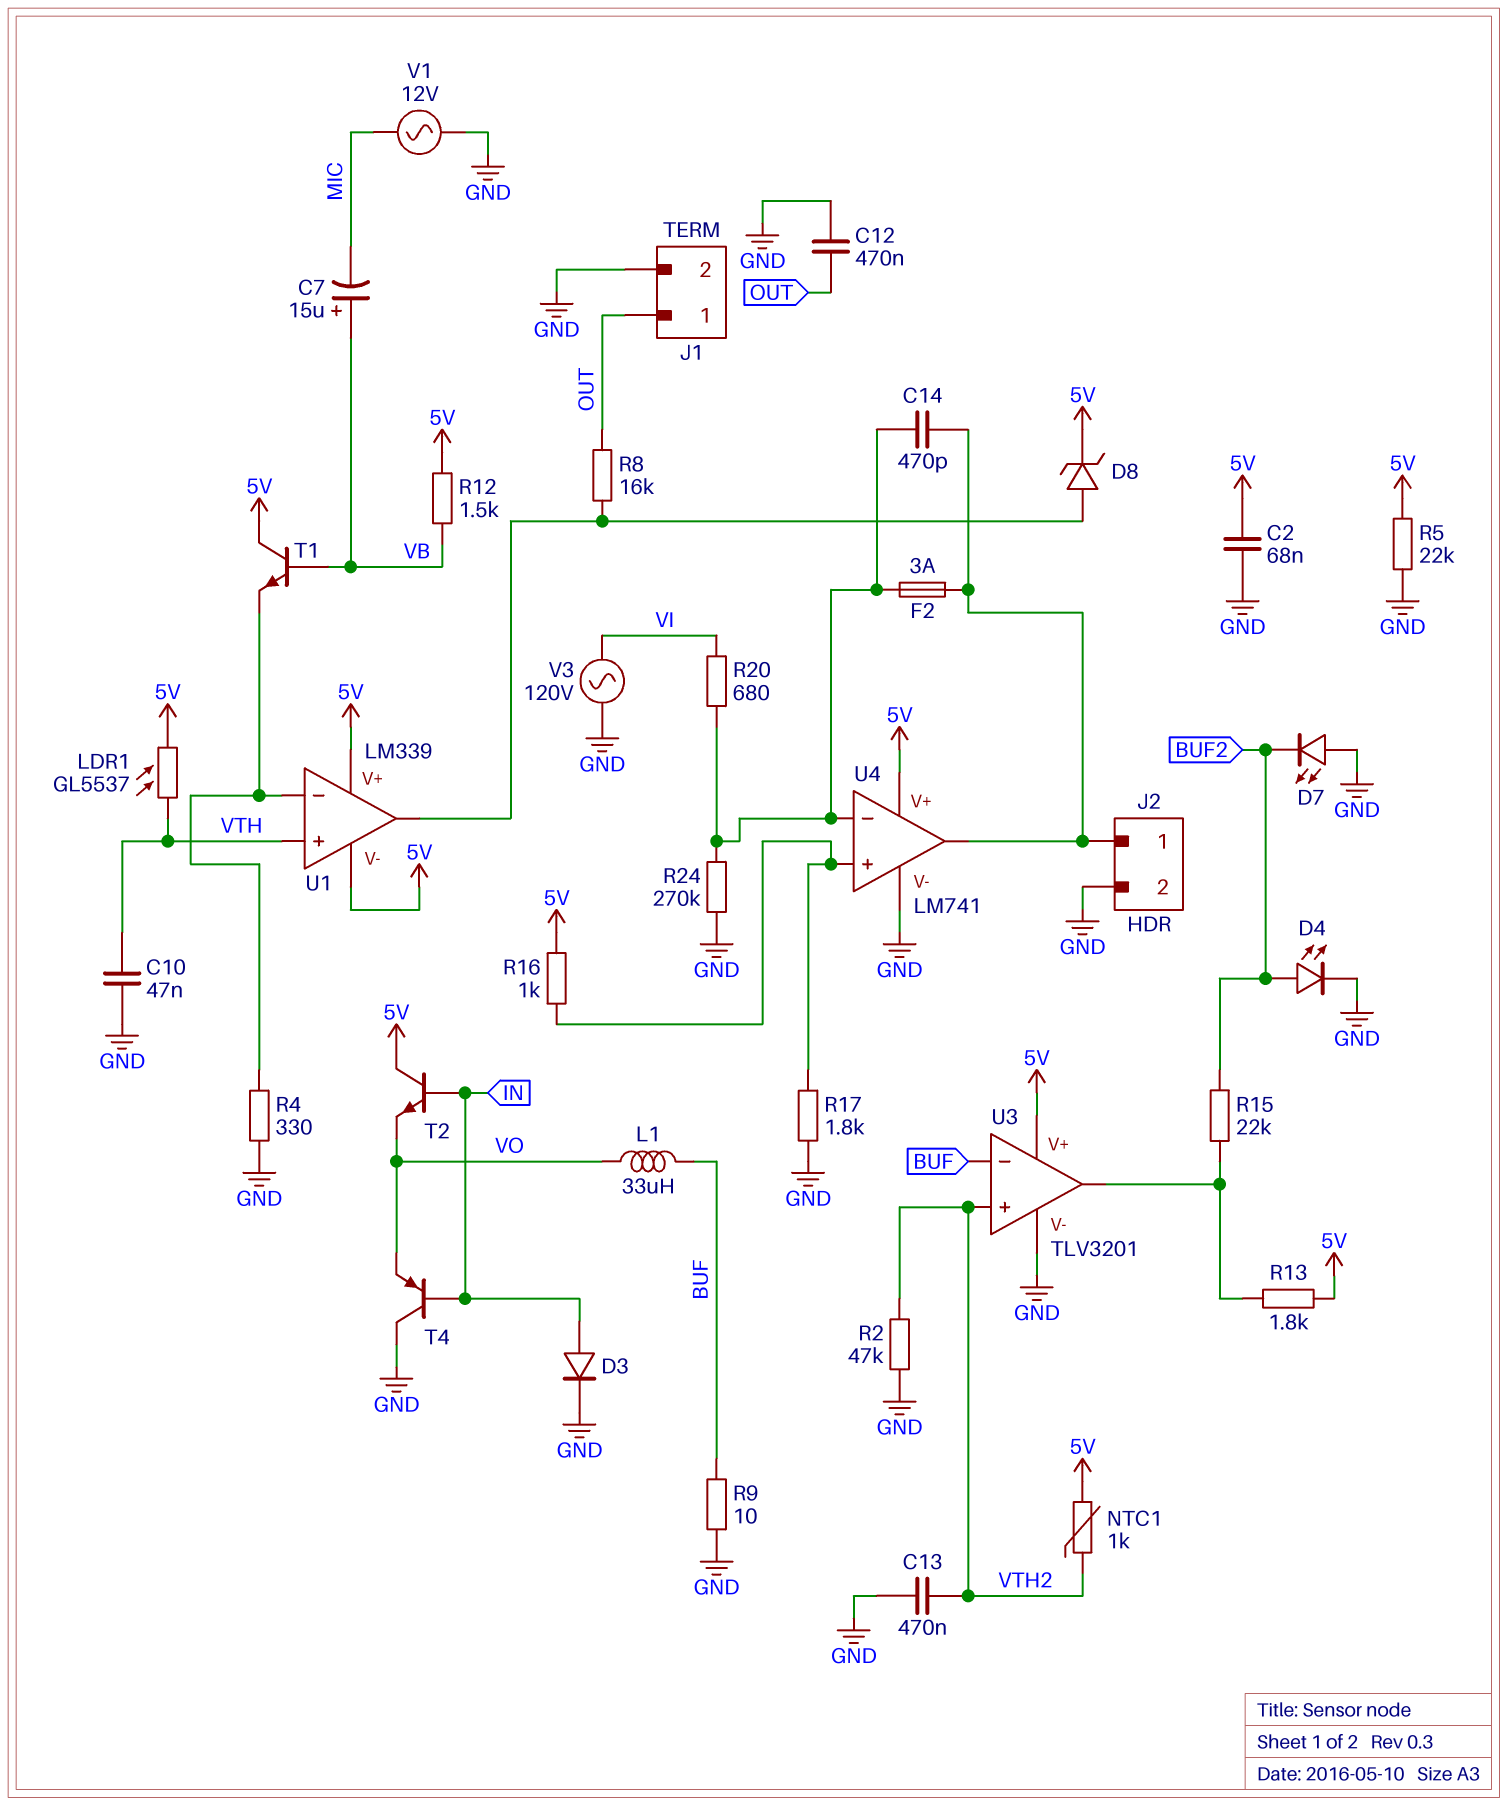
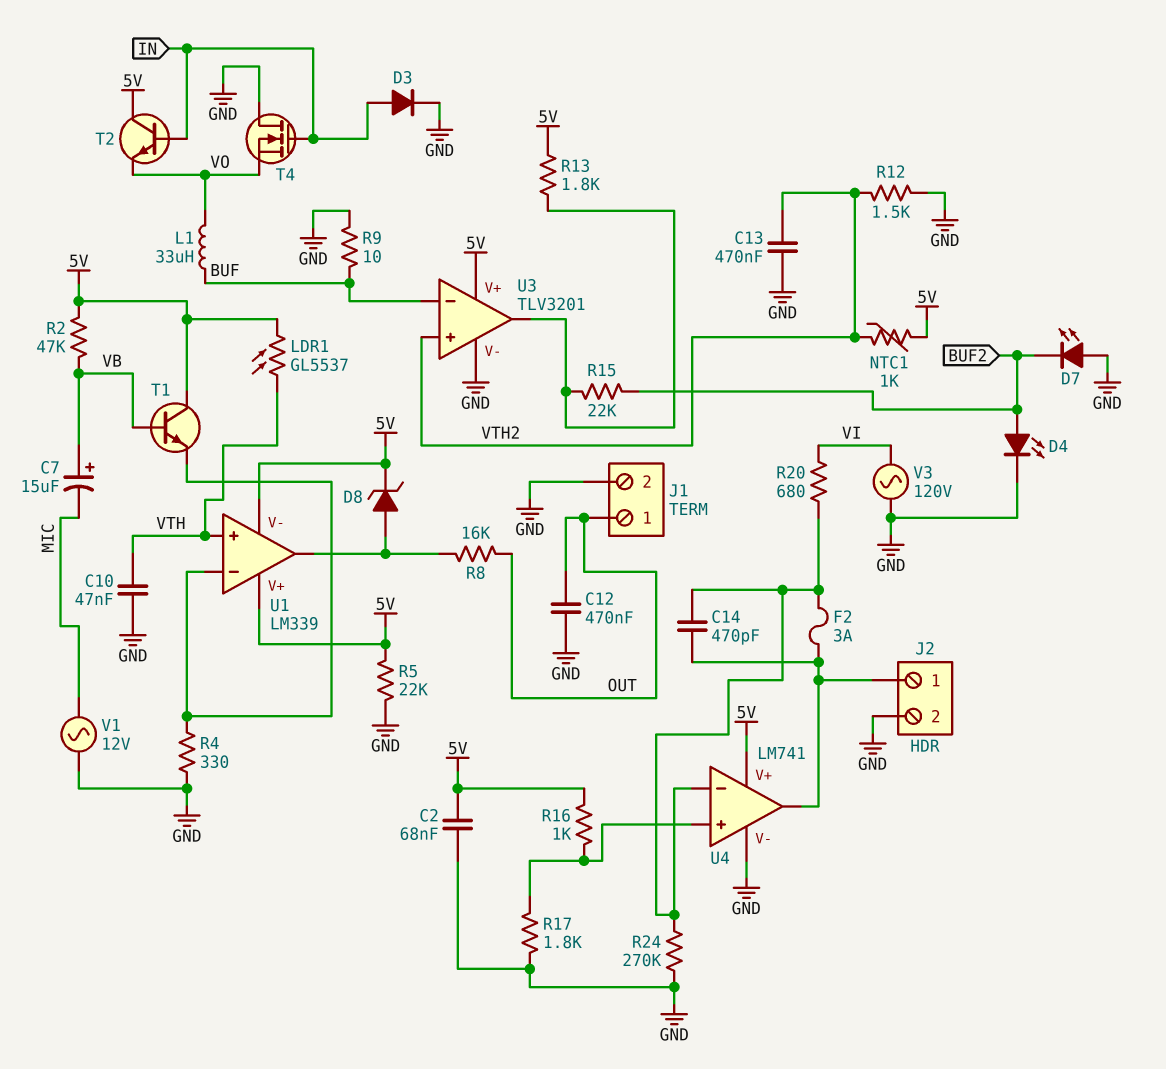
R2: 47k (GND, VTH2) -> 47k (5V, VB)
R12: 1.5k (5V, VB) -> 1.5k (GND, VTH2)
T4: PNP (B IN, C GND, E VO) -> NMOS (G IN, D GND, S VO)

